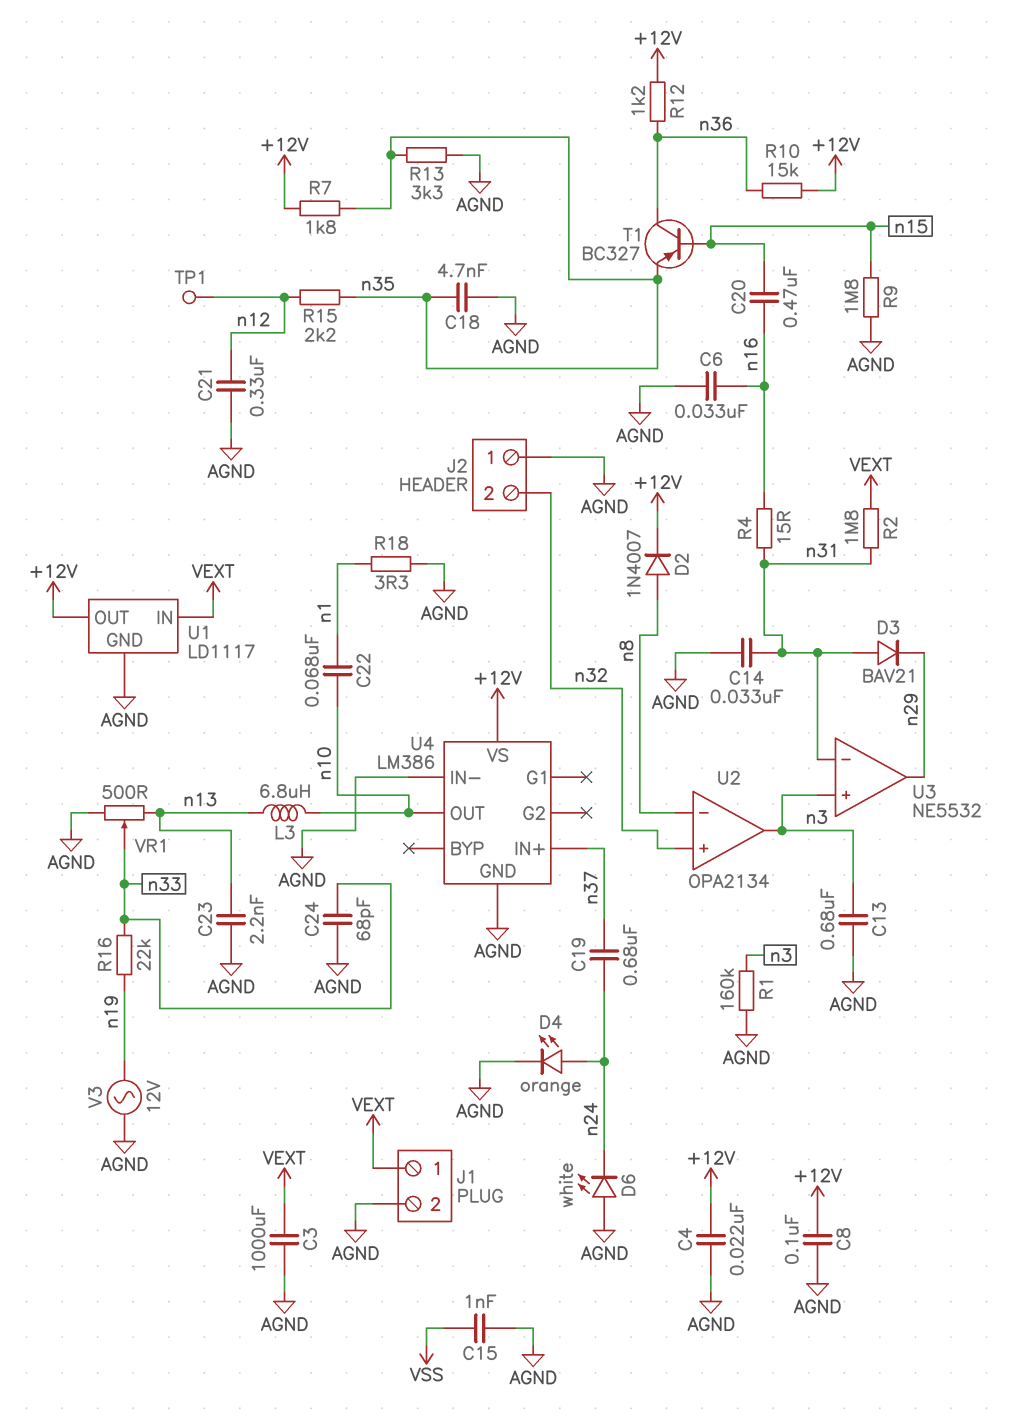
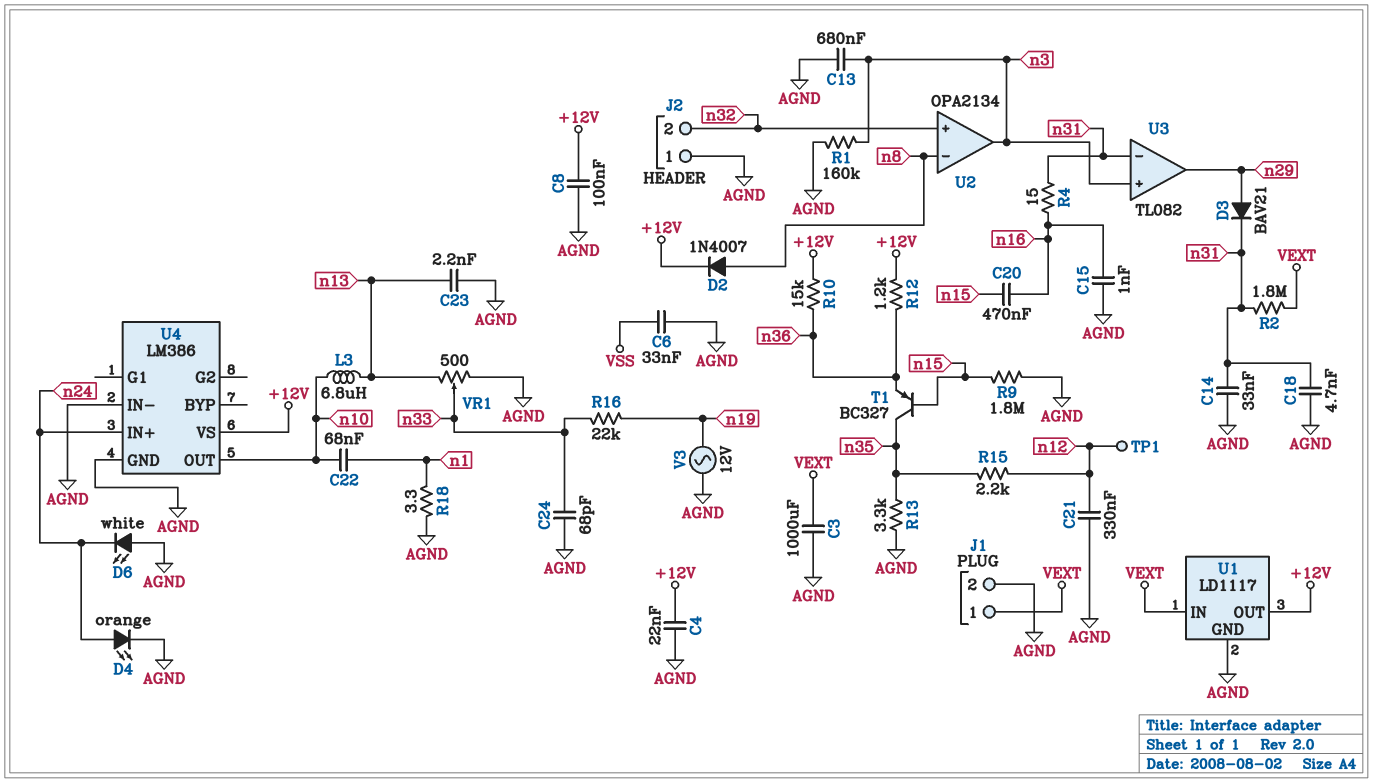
C6: 33nF (AGND, n16) -> 33nF (AGND, VSS)
C15: 1nF (AGND, VSS) -> 1nF (AGND, n16)
C18: 4.7nF (AGND, n35) -> 4.7nF (AGND, n31)
C19: 680nF (n24, n37) -> none
D3: diode BAV21 (A n31, K n29) -> diode BAV21 (A n29, K n31)
R7: 1.8k (+12V, n35) -> none
T1: PNP BC327 (B n15, C n36, E n35) -> PNP BC327 (B n15, C n35, E n36)
U3: NE5532 -> TL082
U4 pin IN+: n37 -> n24

